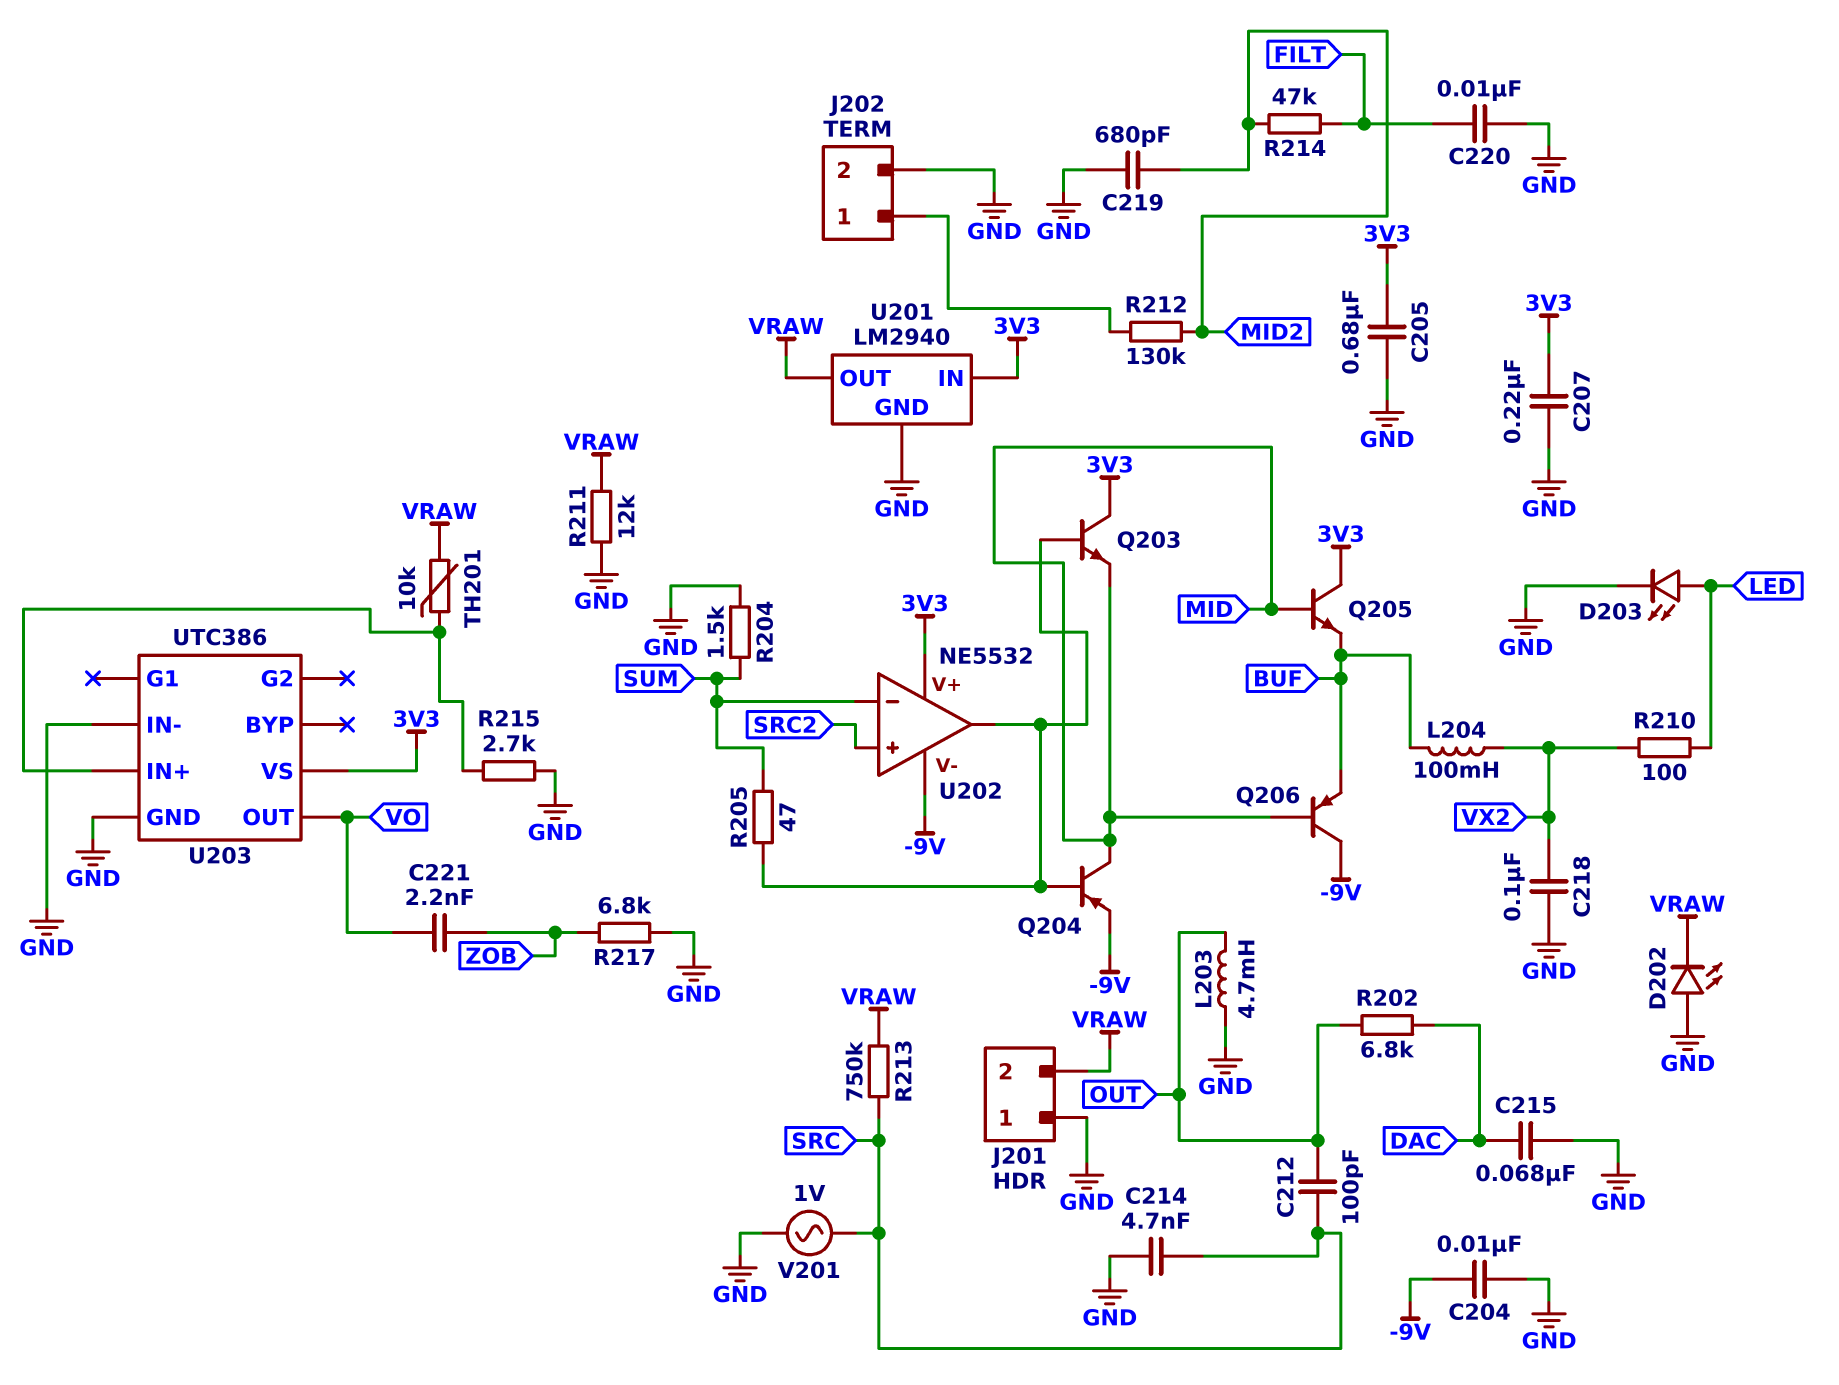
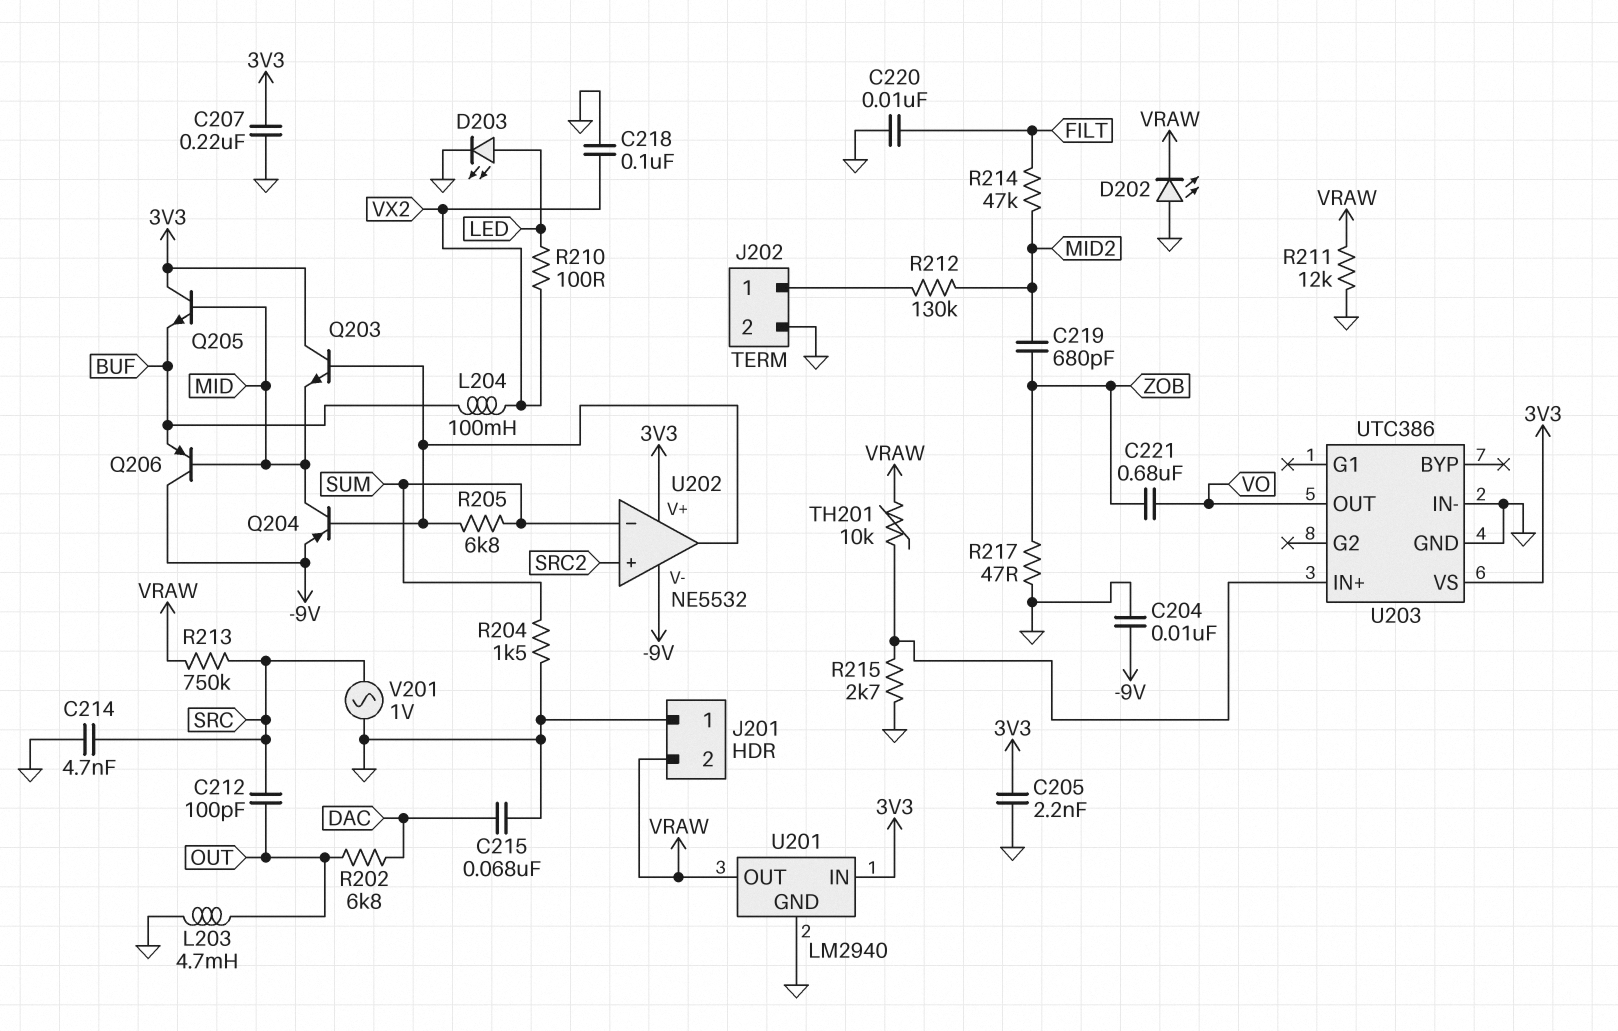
C205: 680nF (3V3, GND) -> 2.2nF (3V3, GND)
C219: 680pF (GND, MID2) -> 680pF (MID2, ZOB)
C221: 2.2nF (VO, ZOB) -> 680nF (VO, ZOB)
R205: 47 (SUM, U202/out) -> 6.8k (SUM, U202/out)
R217: 6.8k (GND, ZOB) -> 47 (GND, ZOB)

